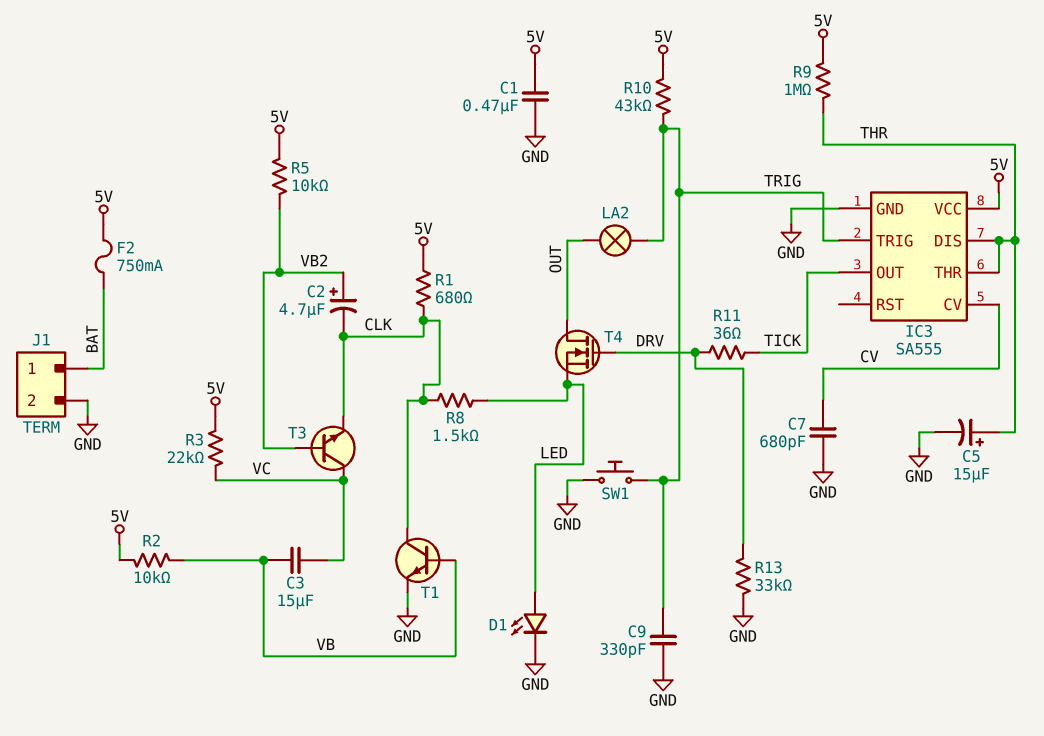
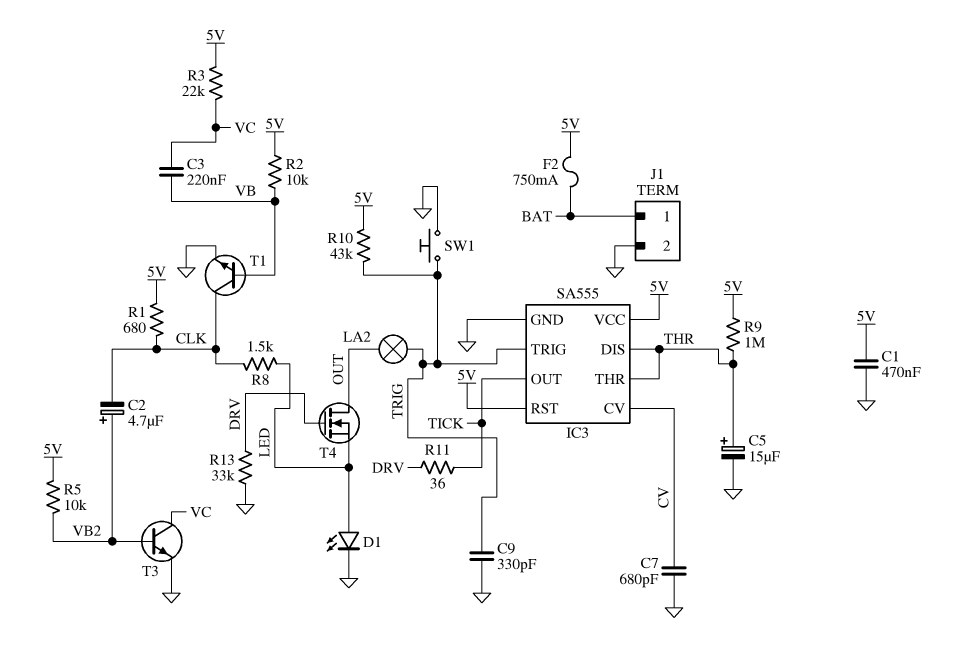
C3: 15uF (VB, VC) -> 220nF (VB, VC)
IC3 pin RST: none -> 5V
T3: NPN (B VB2, C VC, E CLK) -> NPN (B VB2, C VC, E GND)

